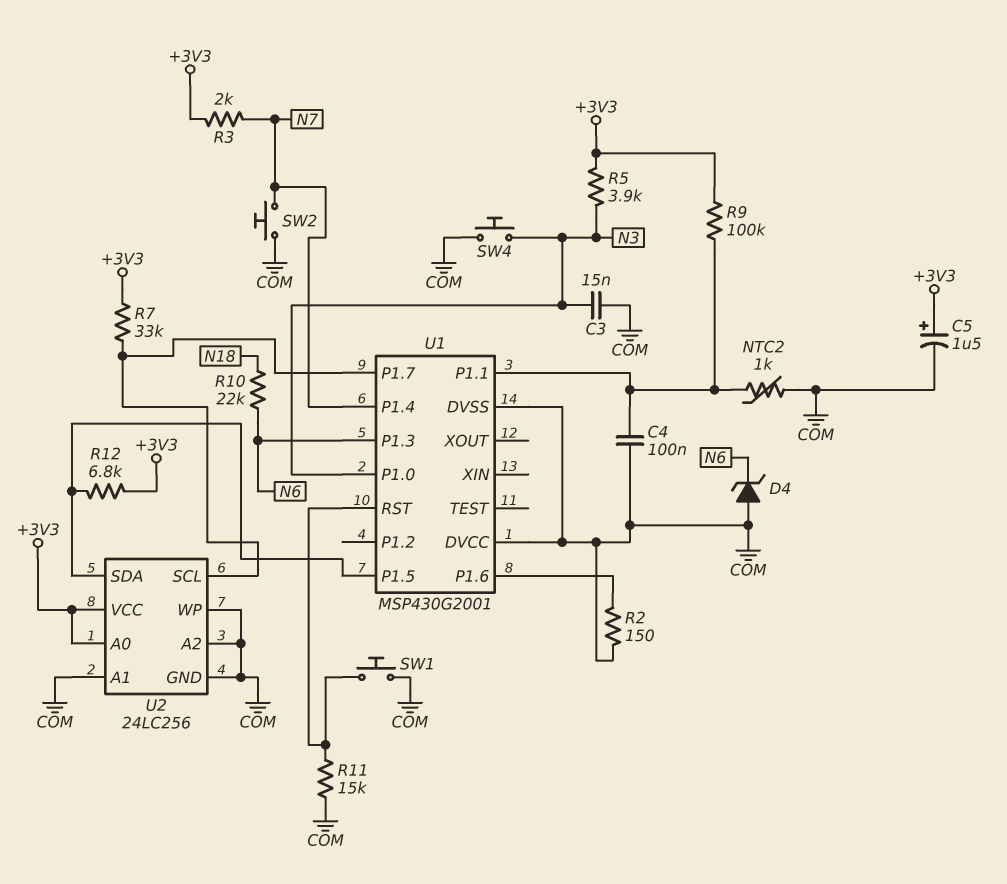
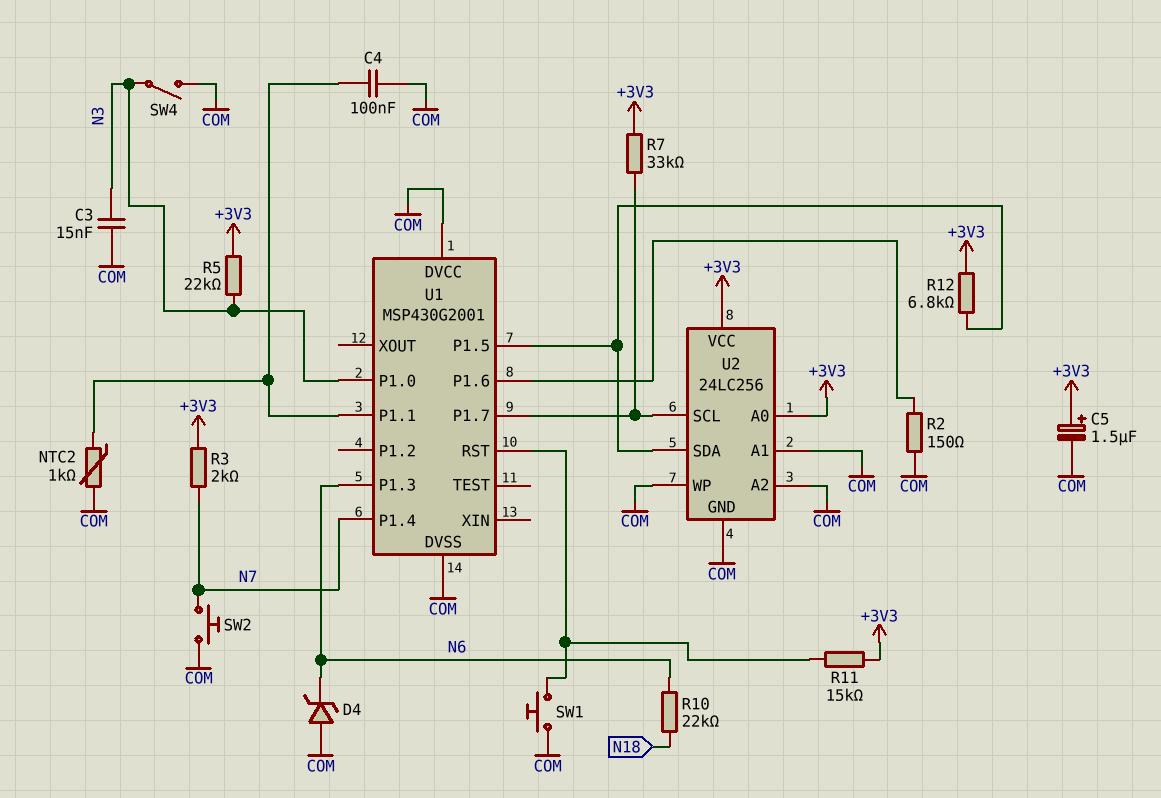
R5: 3.9k (+3V3, N3) -> 22k (+3V3, N3)
R9: 100k (+3V3, U1/P1.1) -> none
R11: 15k (COM, U1/RST) -> 15k (+3V3, U1/RST)
SW4: button (COM, N3) -> switch (COM, N3)

